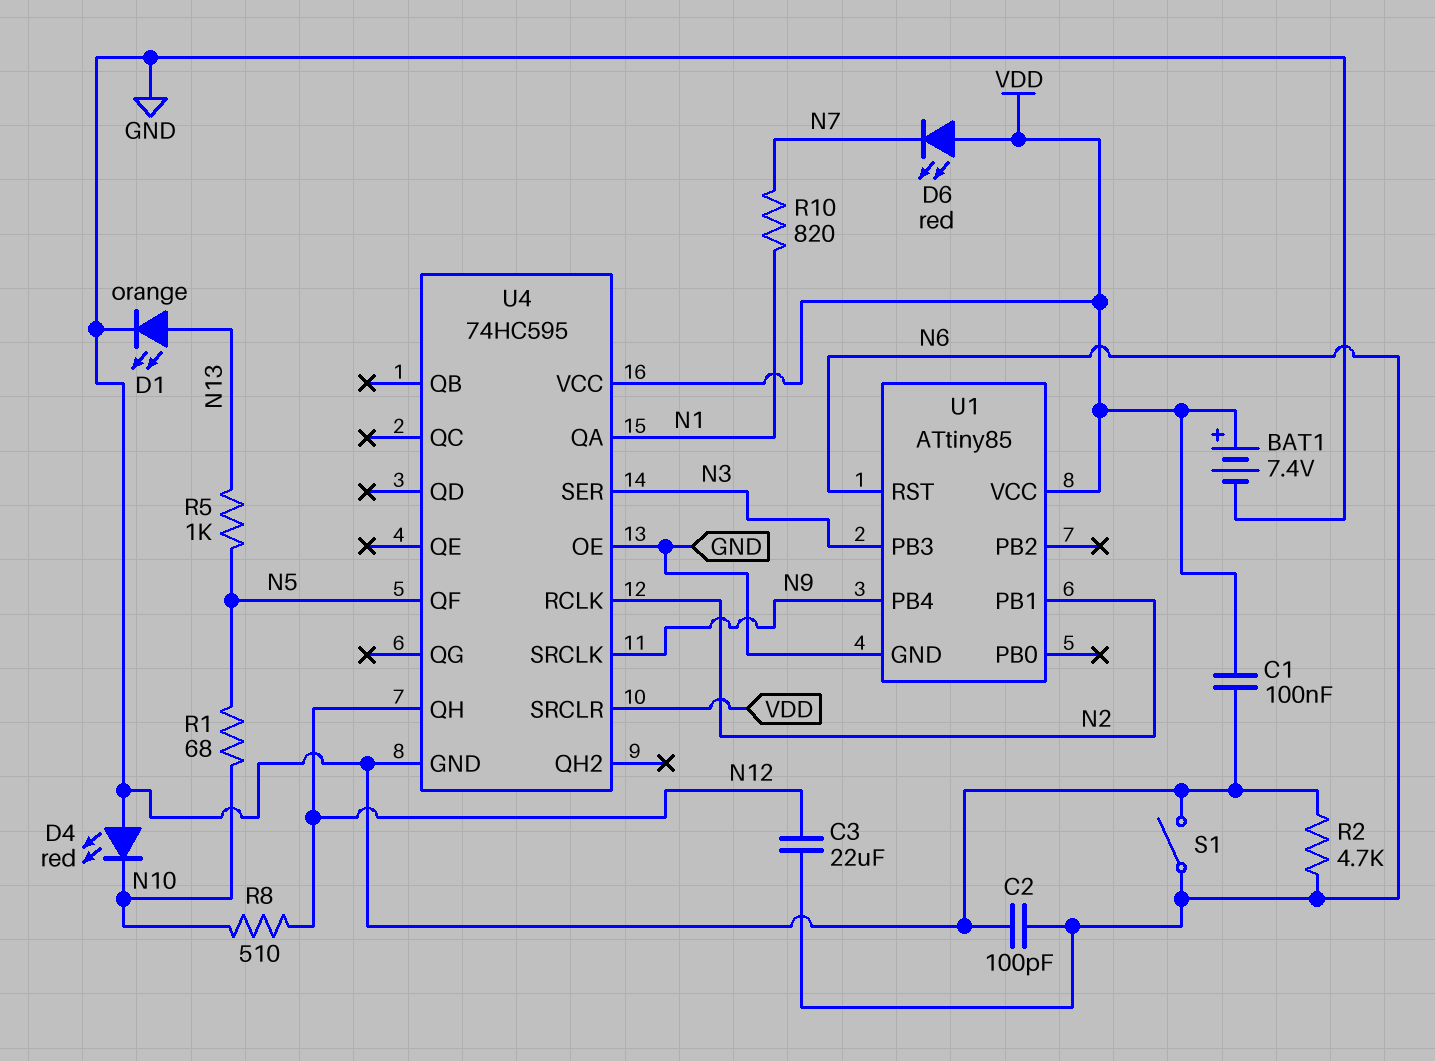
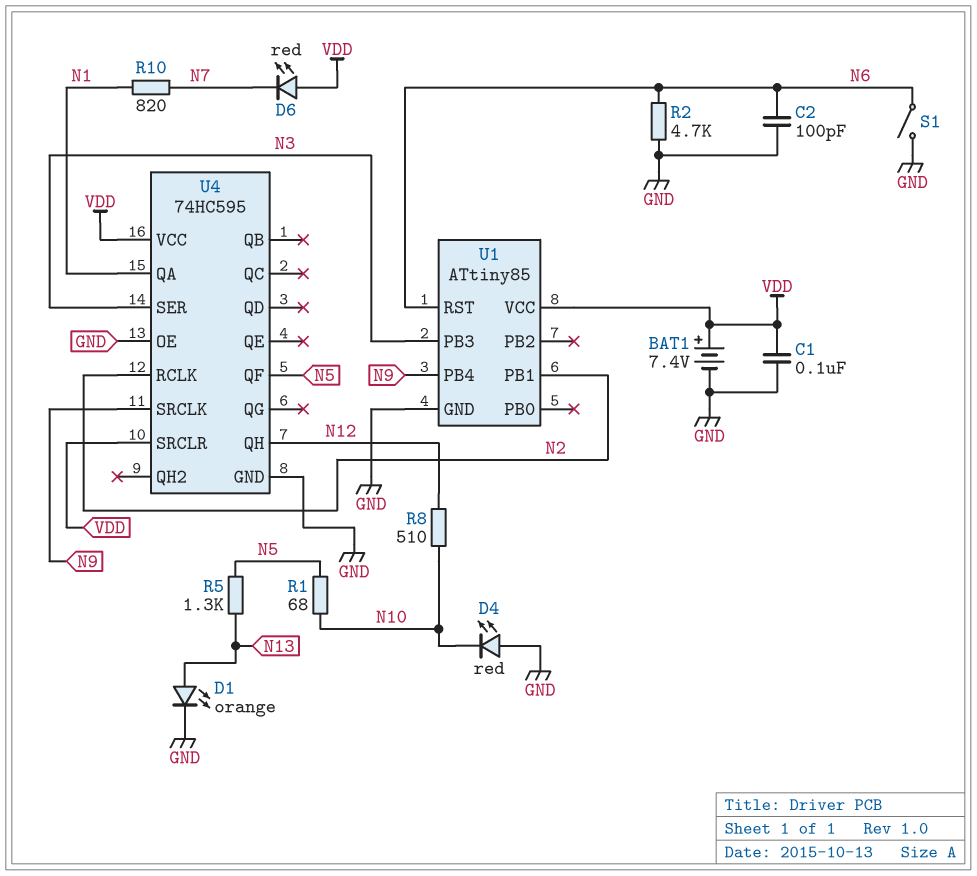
C3: 22uF (N6, N12) -> none
R5: 1k (N5, N13) -> 1.3k (N5, N13)

